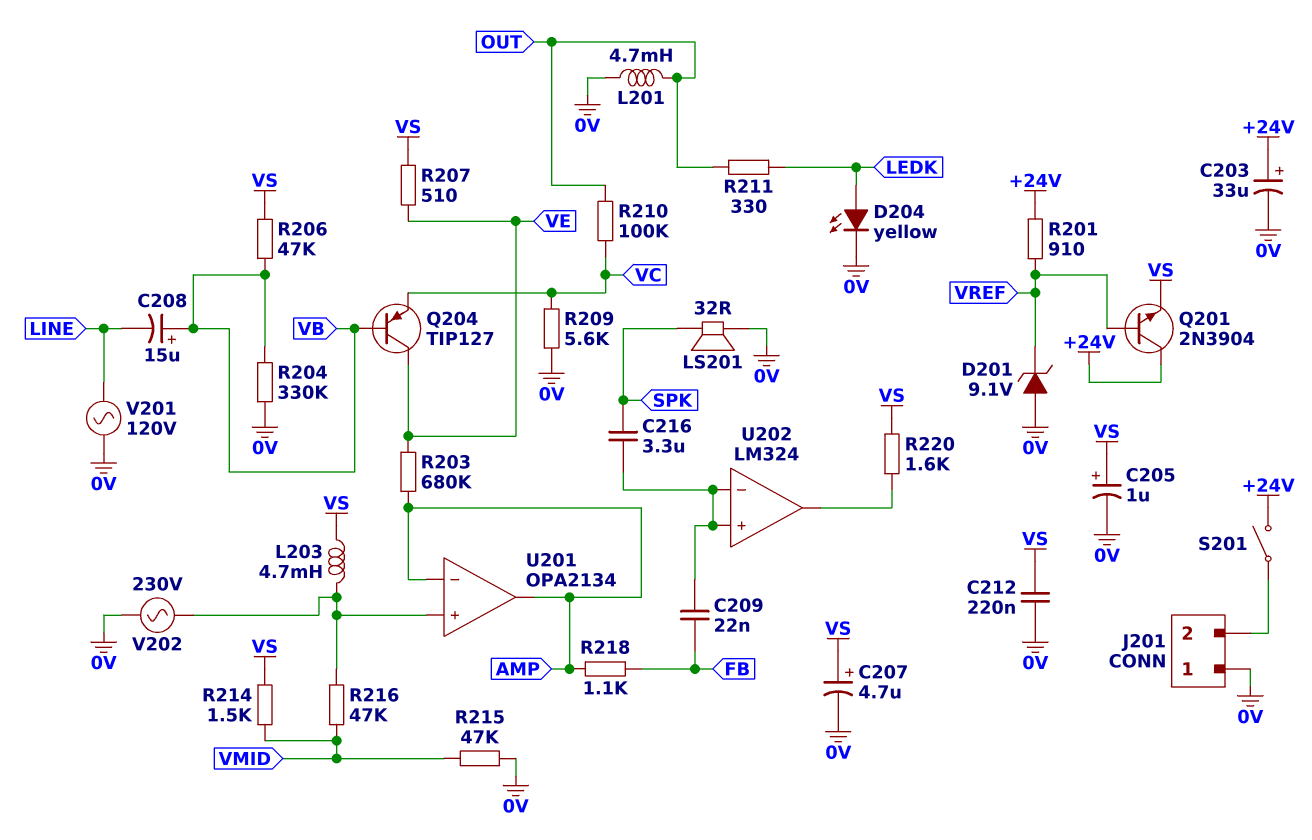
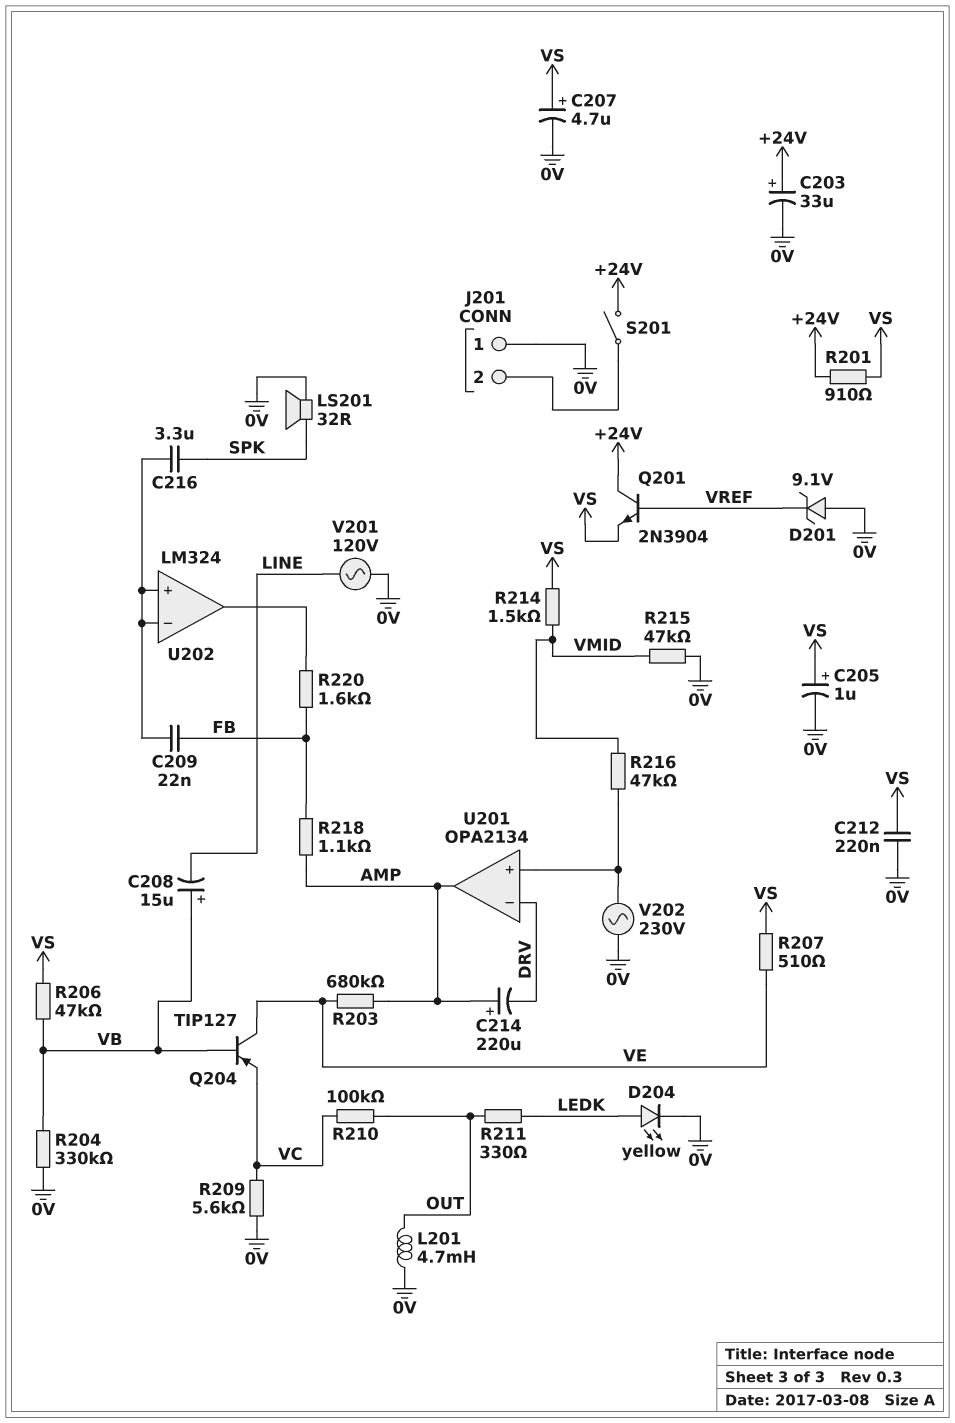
C214: none -> 220uF (plus AMP, minus DRV)
L203: 4.7mH (U201/in+, VS) -> none
R201: 910 (+24V, VREF) -> 910 (+24V, VS)
R220: 1.6k (U202/out, VS) -> 1.6k (FB, U202/out)
U201 pin in-: AMP -> DRV

